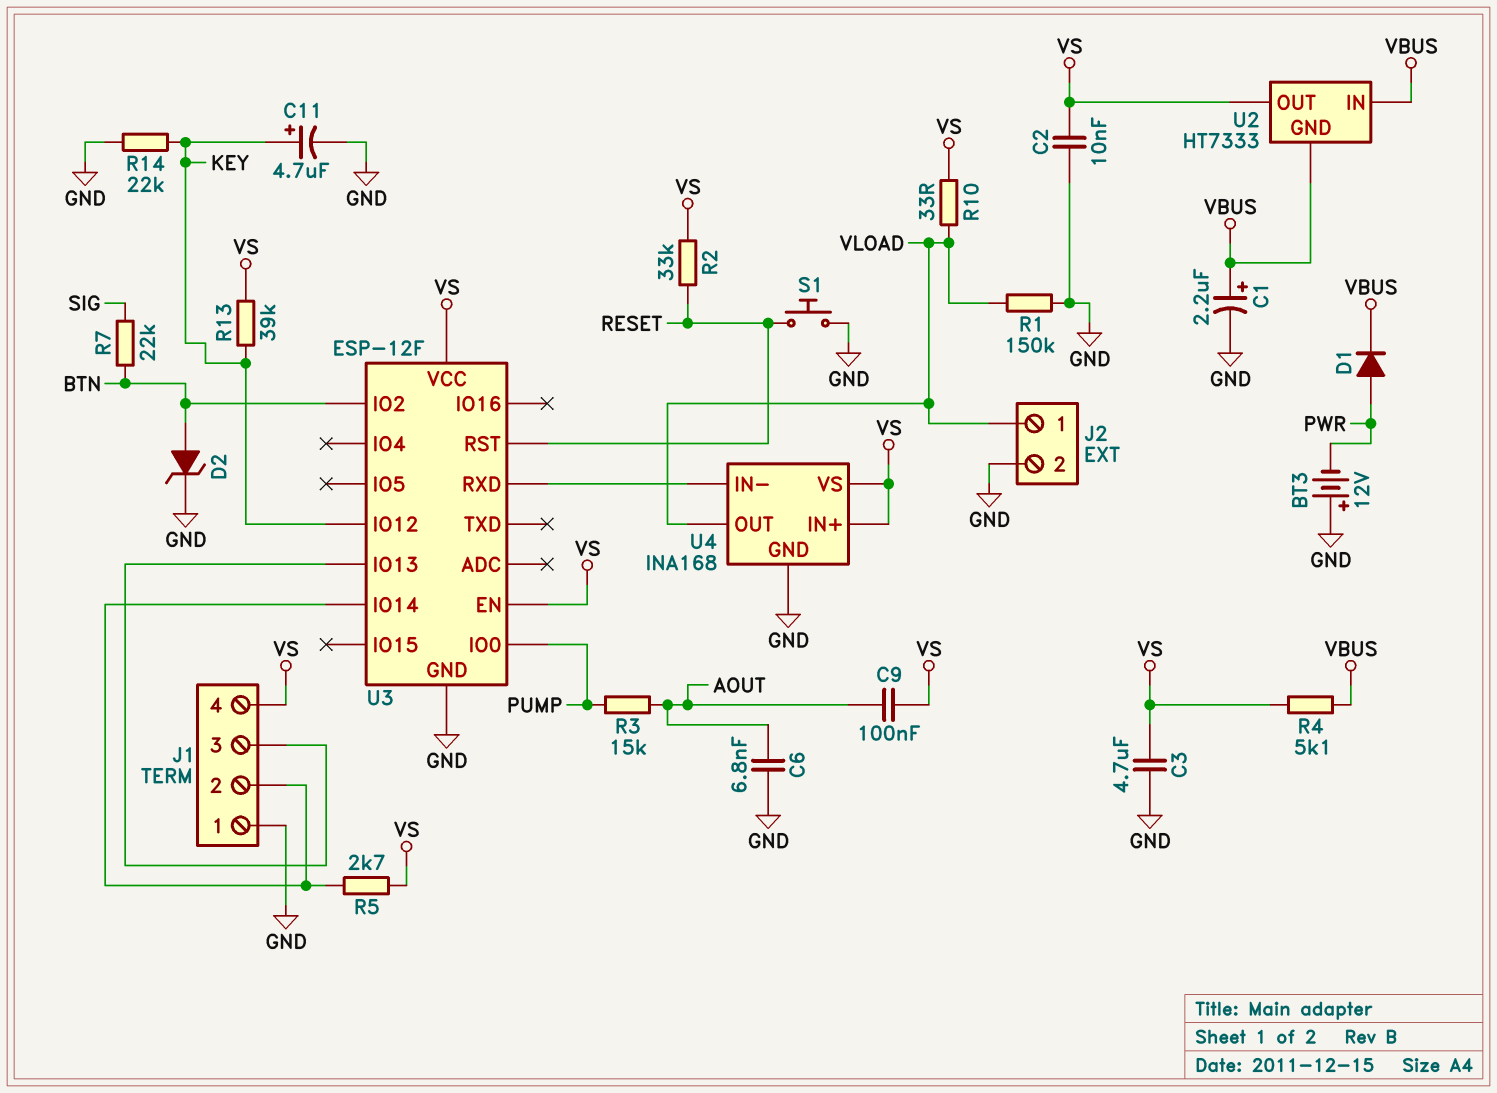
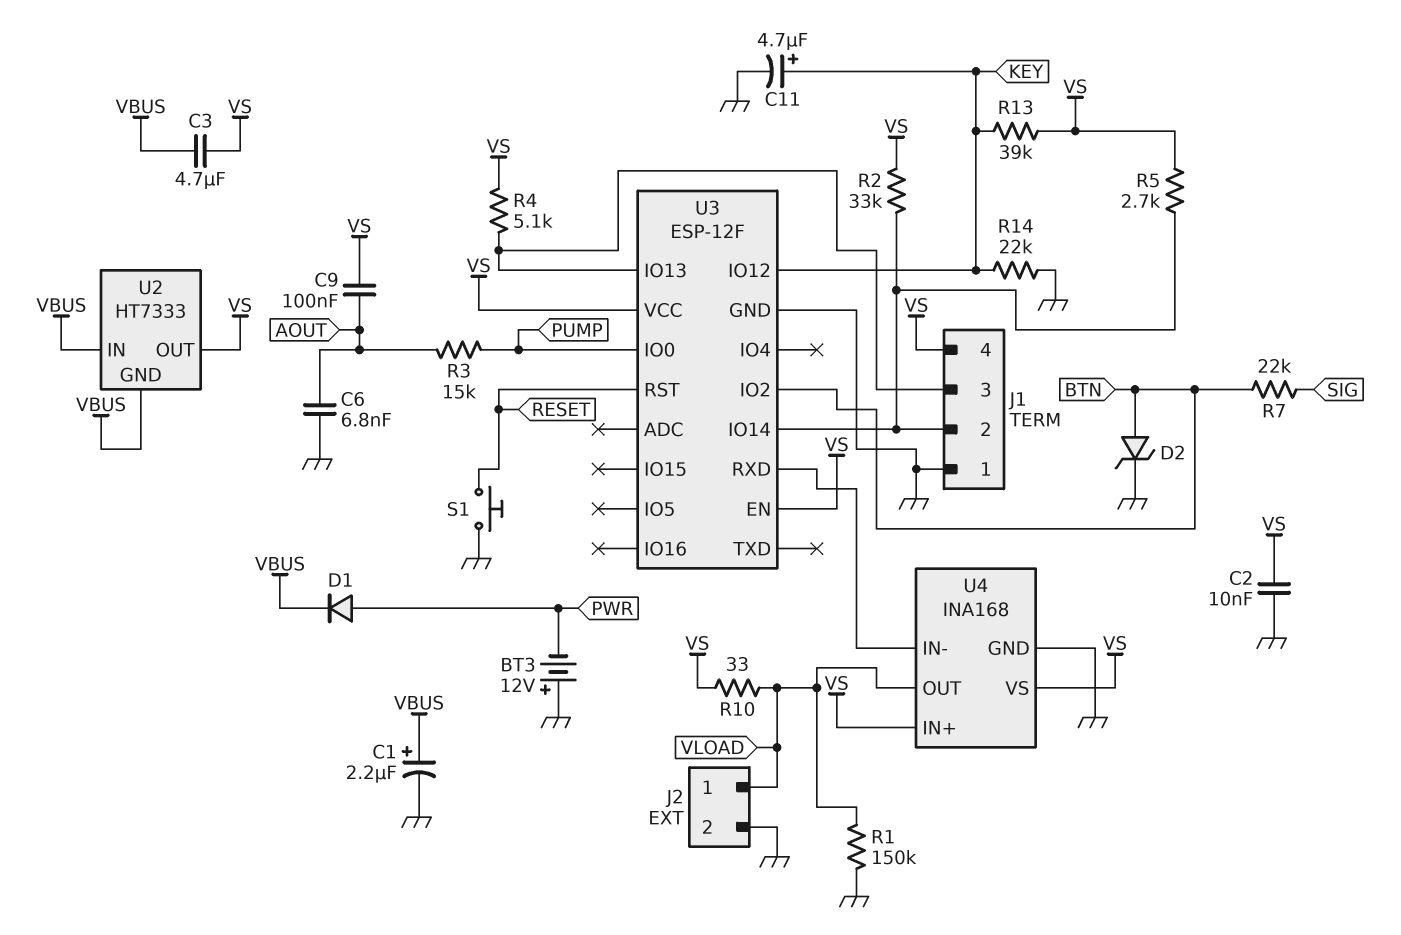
C3: 4.7uF (GND, VS) -> 4.7uF (VBUS, VS)
R2: 33k (RESET, VS) -> 33k (J1/2, VS)
R4: 5.1k (VBUS, VS) -> 5.1k (J1/3, VS)

